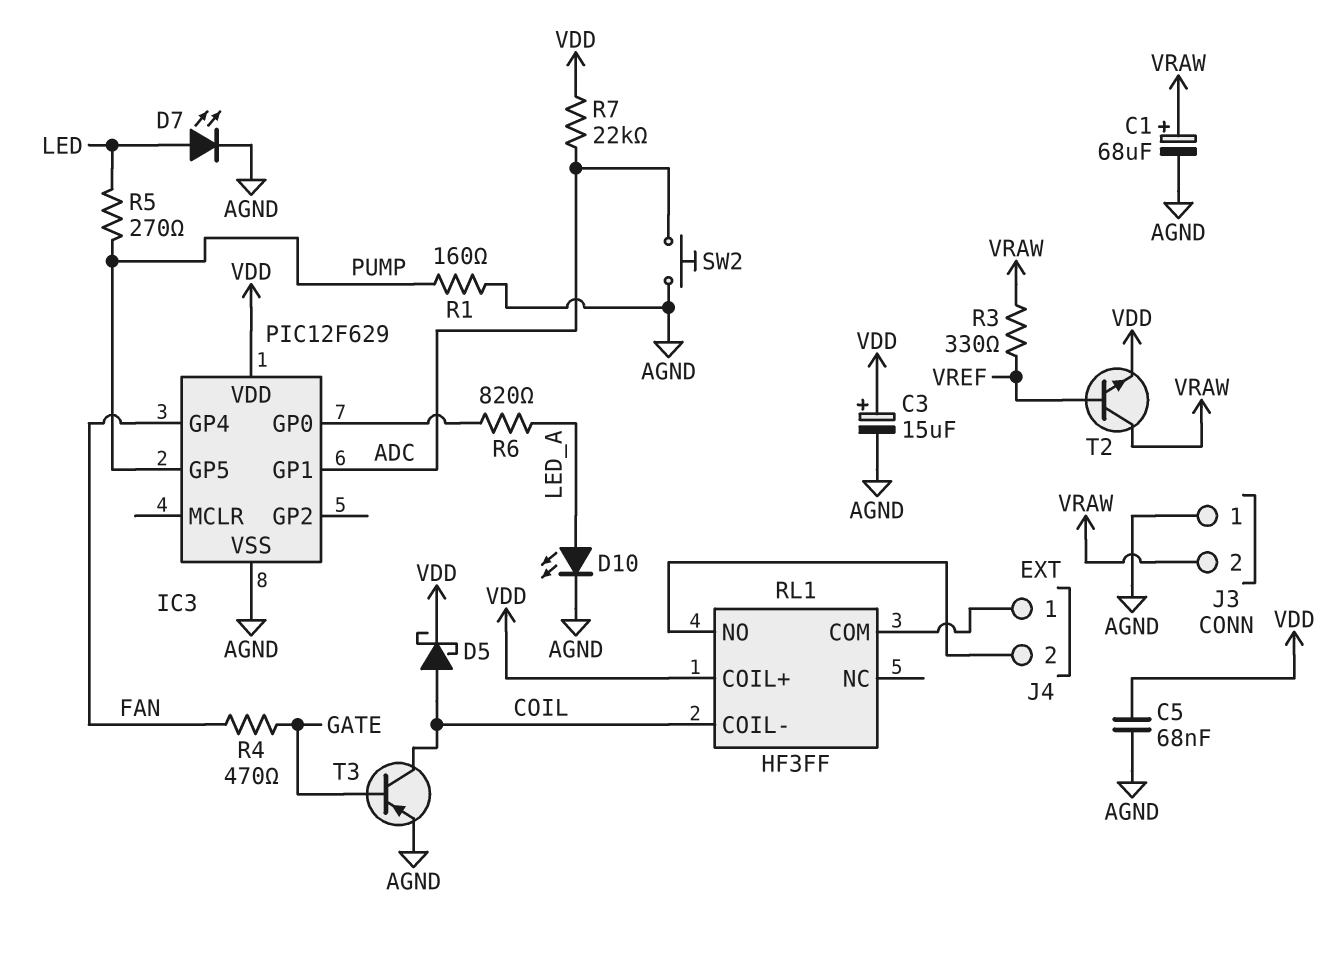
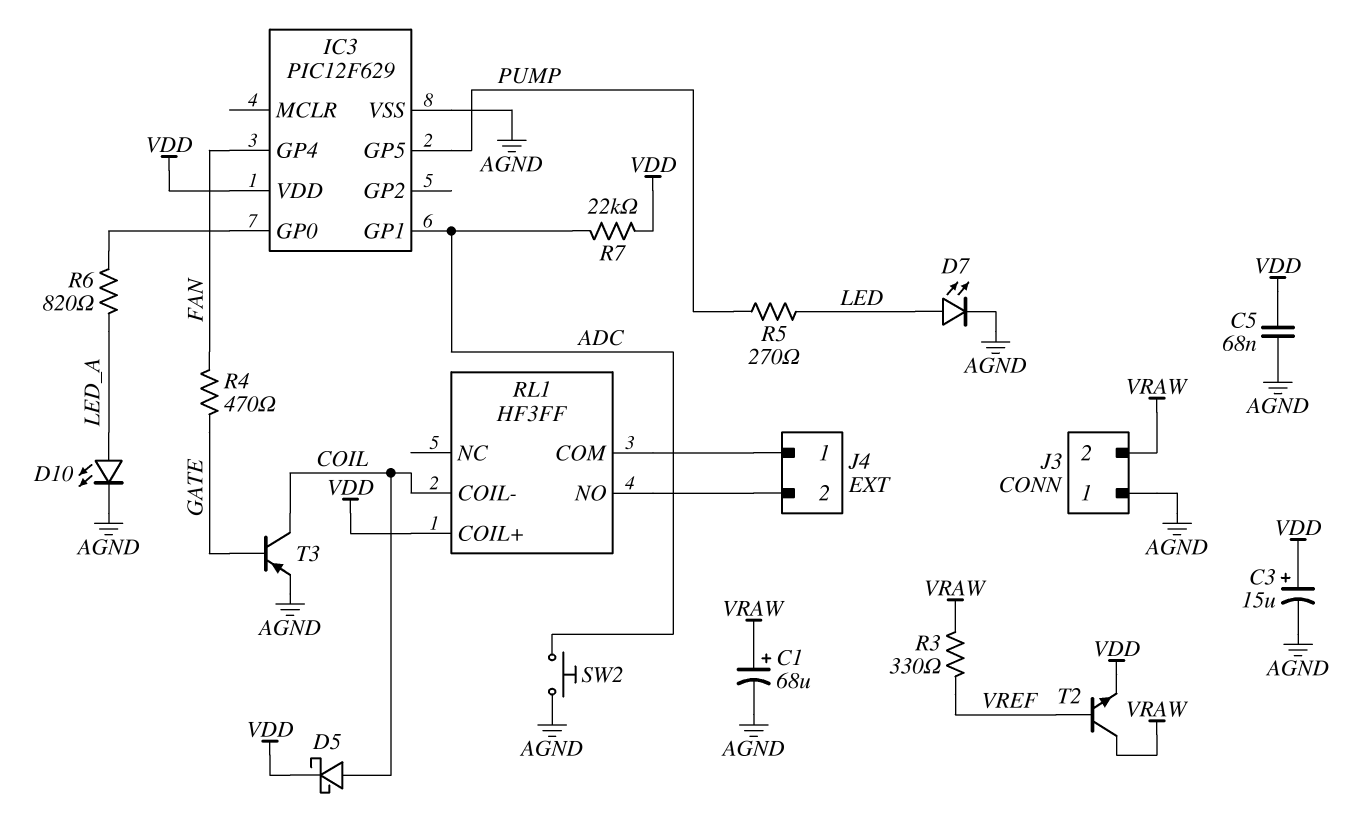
R1: 160 (AGND, PUMP) -> none

